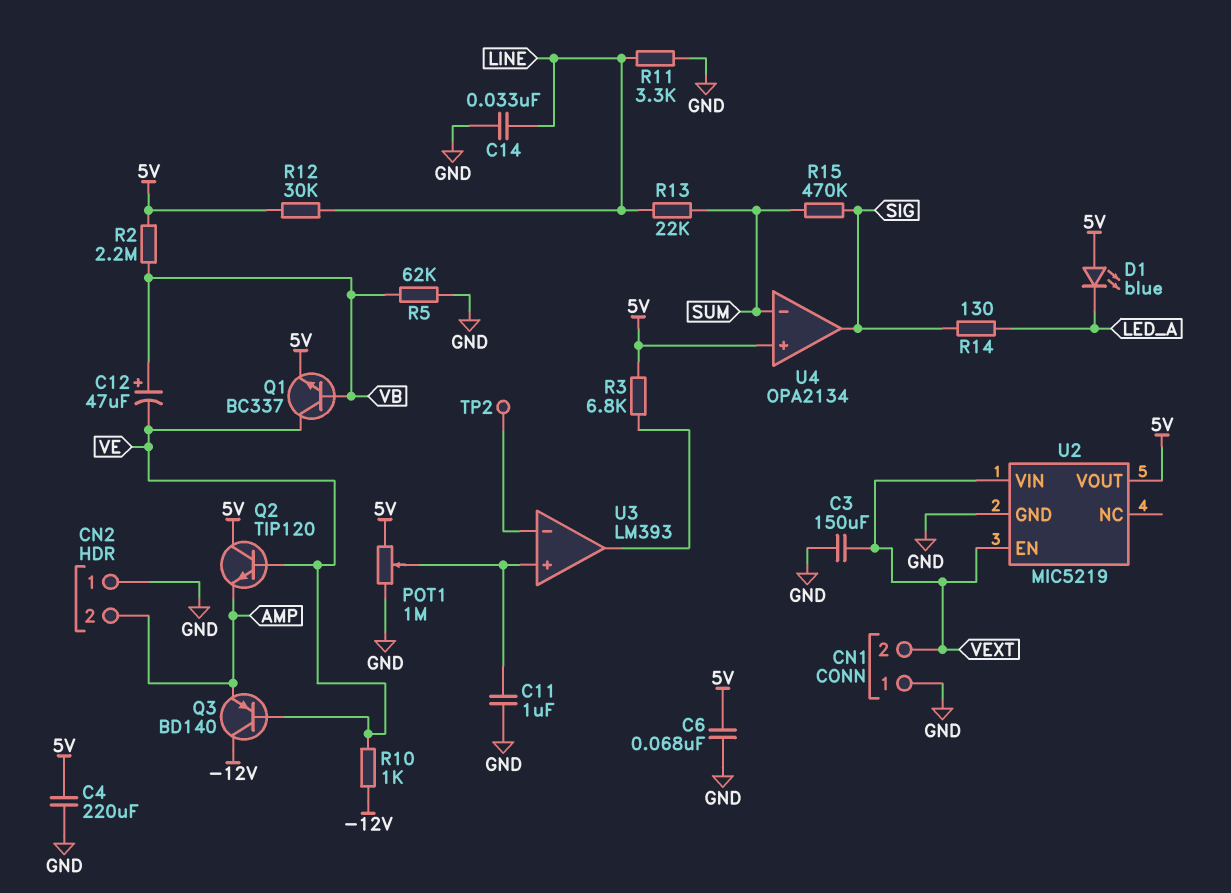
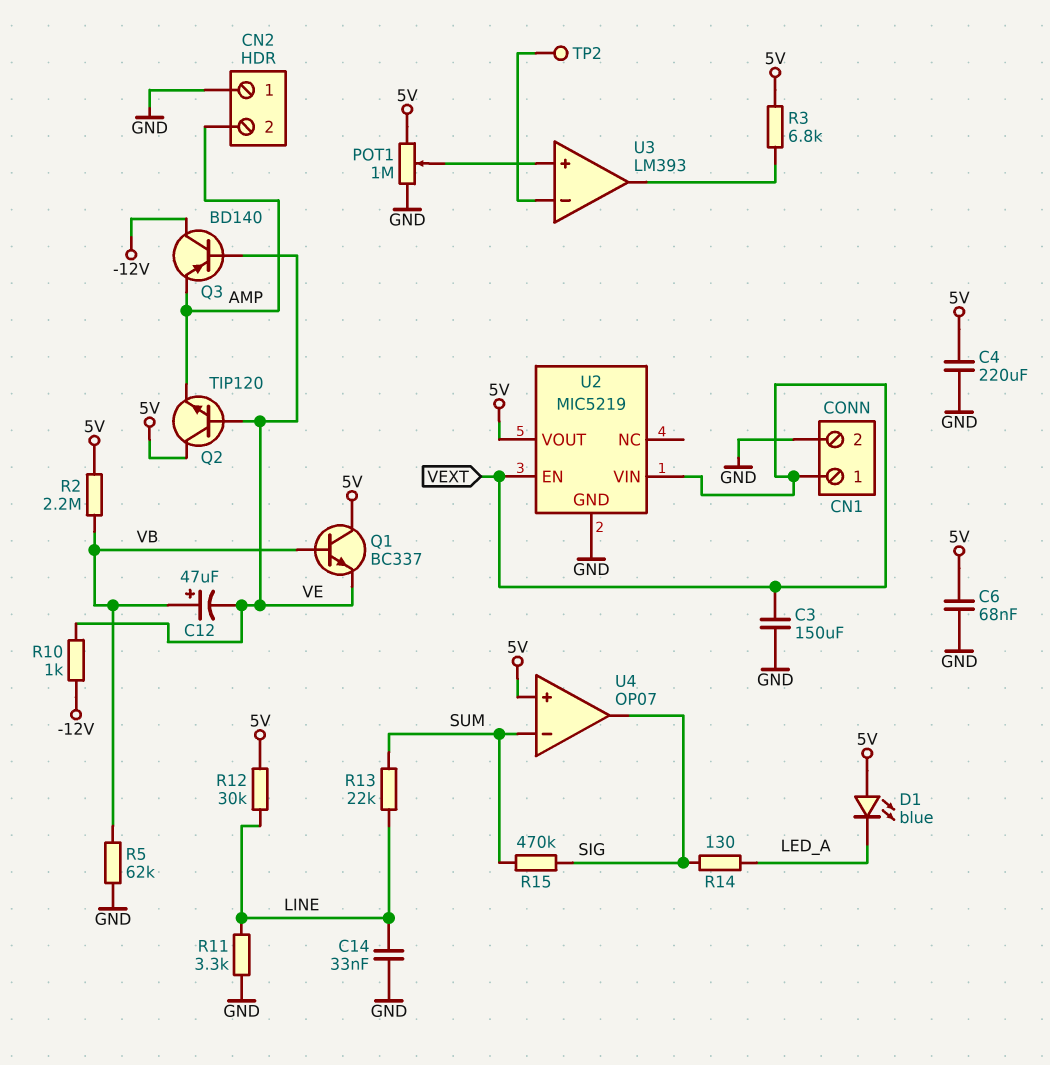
C11: 1uF (GND, U3/in+) -> none
CN1 pin 1: GND -> VEXT
CN1 pin 2: VEXT -> GND
Q1: NPN BC337 (B VB, C VE, E 5V) -> NPN BC337 (B VB, C 5V, E VE)
U4: OPA2134 -> OP07

